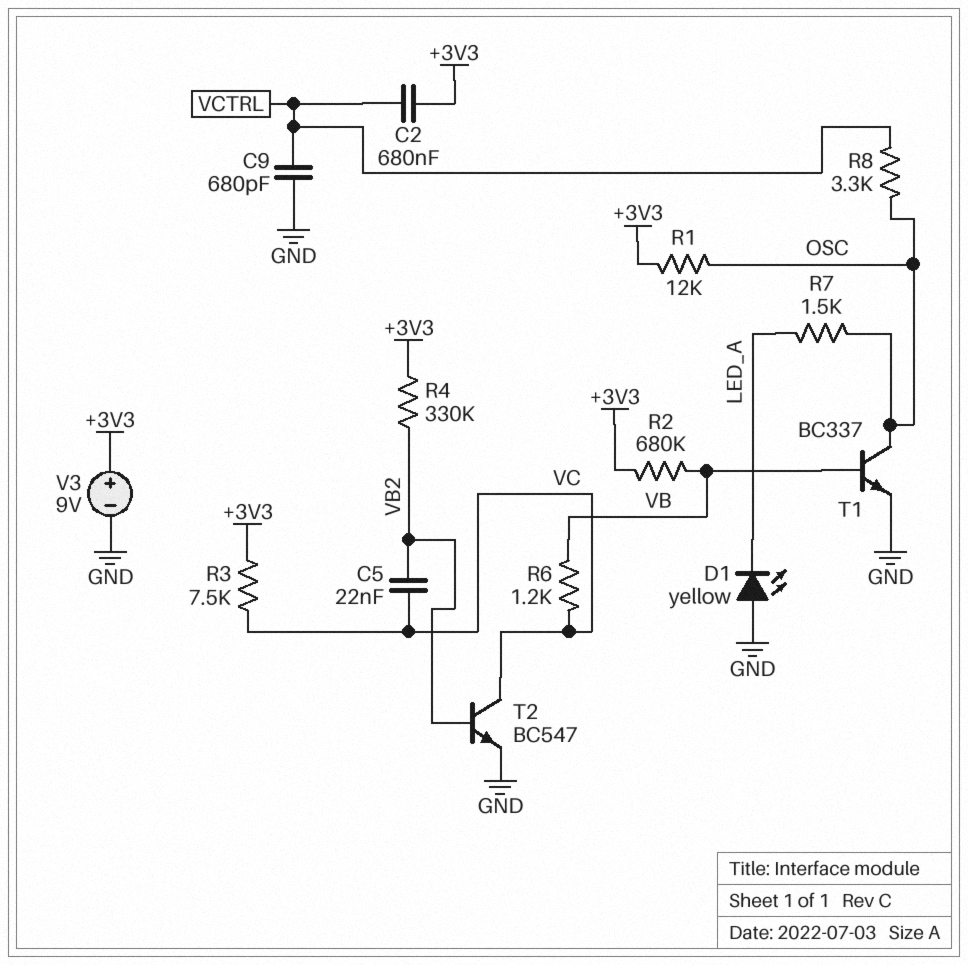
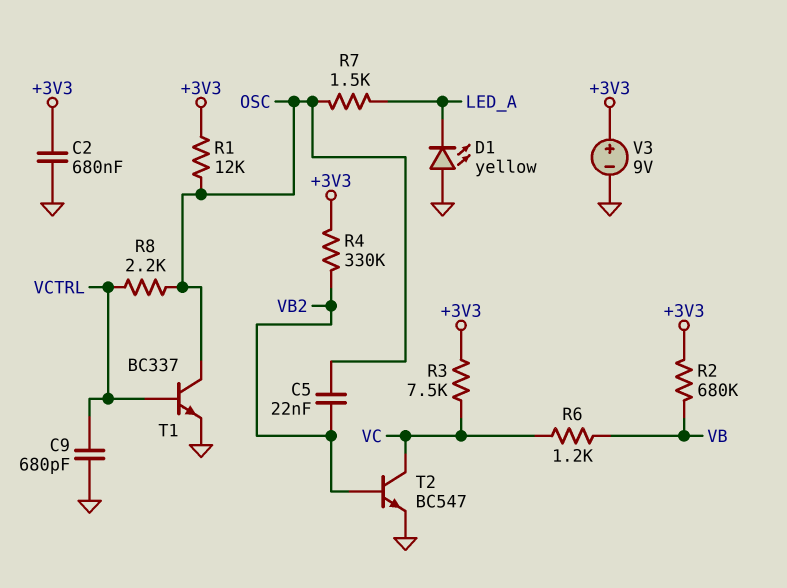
C2: 680nF (+3V3, VCTRL) -> 680nF (+3V3, GND)
C5: 22nF (VB2, VC) -> 22nF (OSC, VB2)
R8: 3.3k (OSC, VCTRL) -> 2.2k (OSC, VCTRL)
T1: NPN BC337 (B VB, C OSC, E GND) -> NPN BC337 (B VCTRL, C OSC, E GND)

